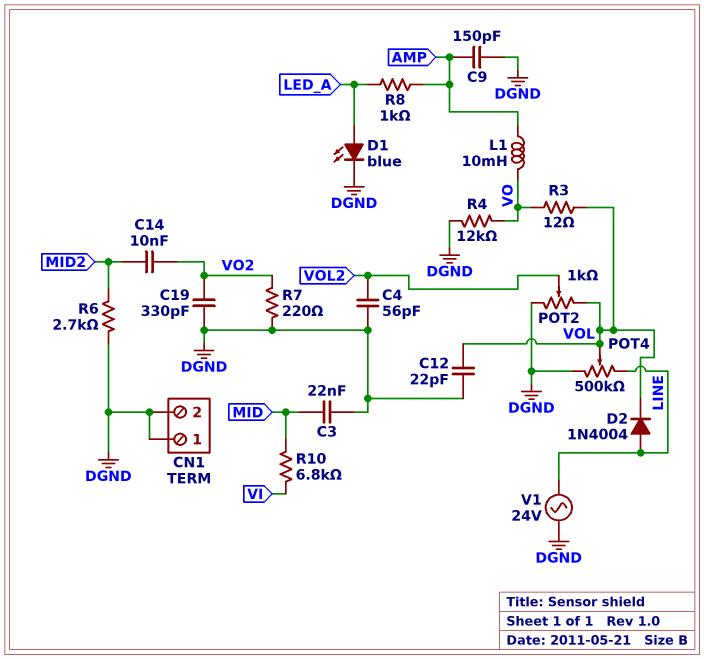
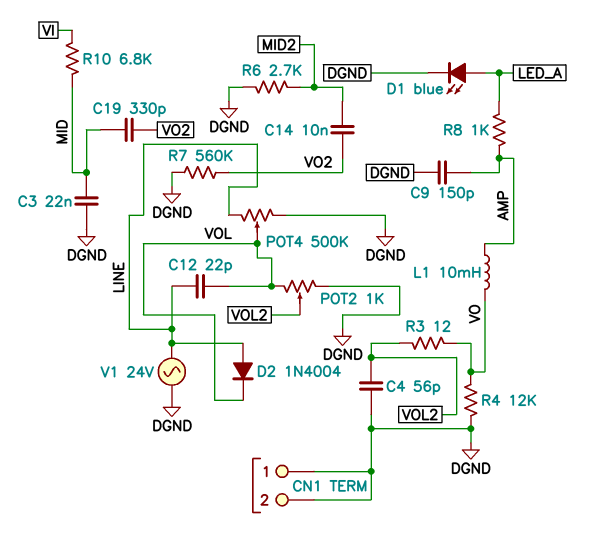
C12: 22pF (DGND, VOL) -> 22pF (LINE, VOL)
C19: 330pF (DGND, VO2) -> 330pF (MID, VO2)
R3: 12 (VO, VOL) -> 12 (VO, VOL2)
R7: 220 (DGND, VO2) -> 560k (DGND, VO2)

